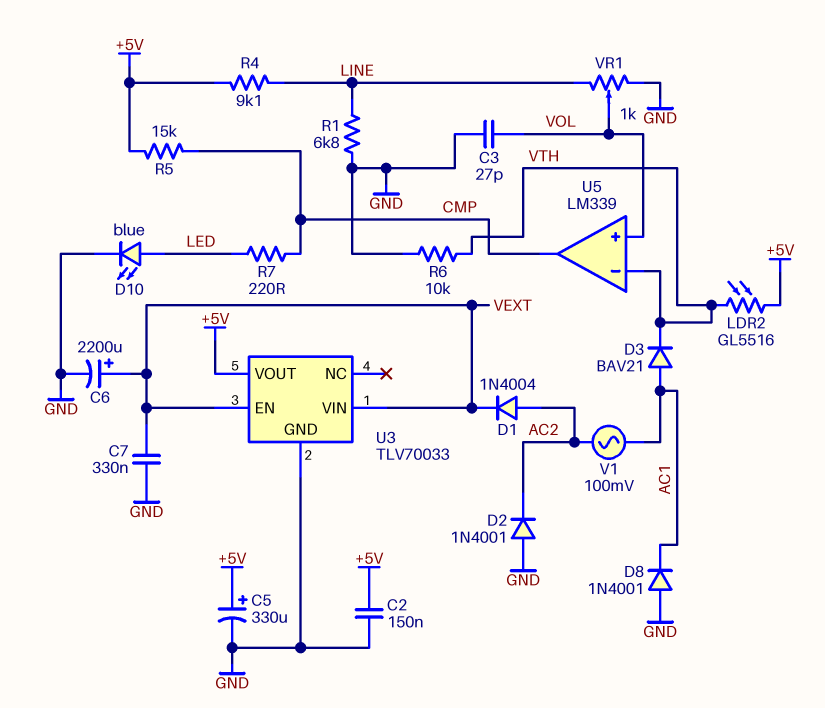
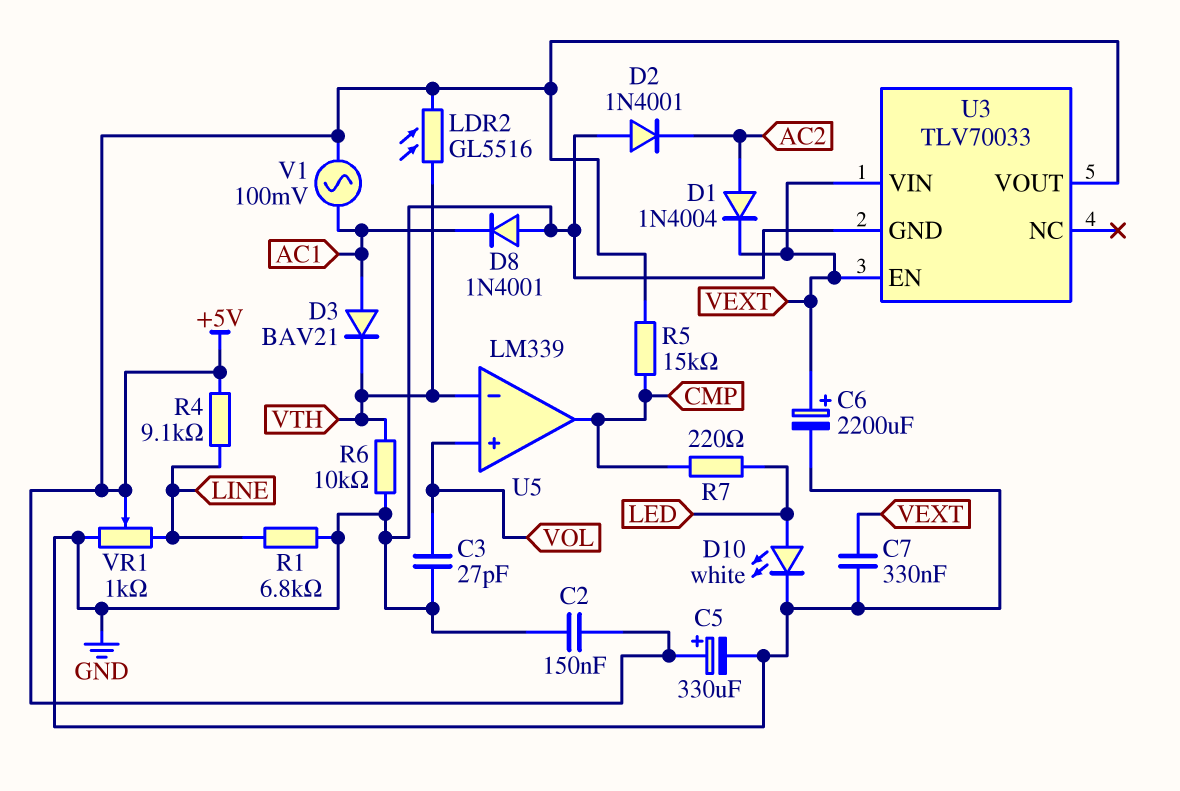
D10: LED blue (A LED, K GND) -> LED white (A LED, K GND)
V1: AC 100mV (AC1, AC2) -> AC 100mV (+5V, AC1)
VR1: 1k (GND, LINE, wiper VOL) -> 1k (GND, LINE, wiper +5V)

